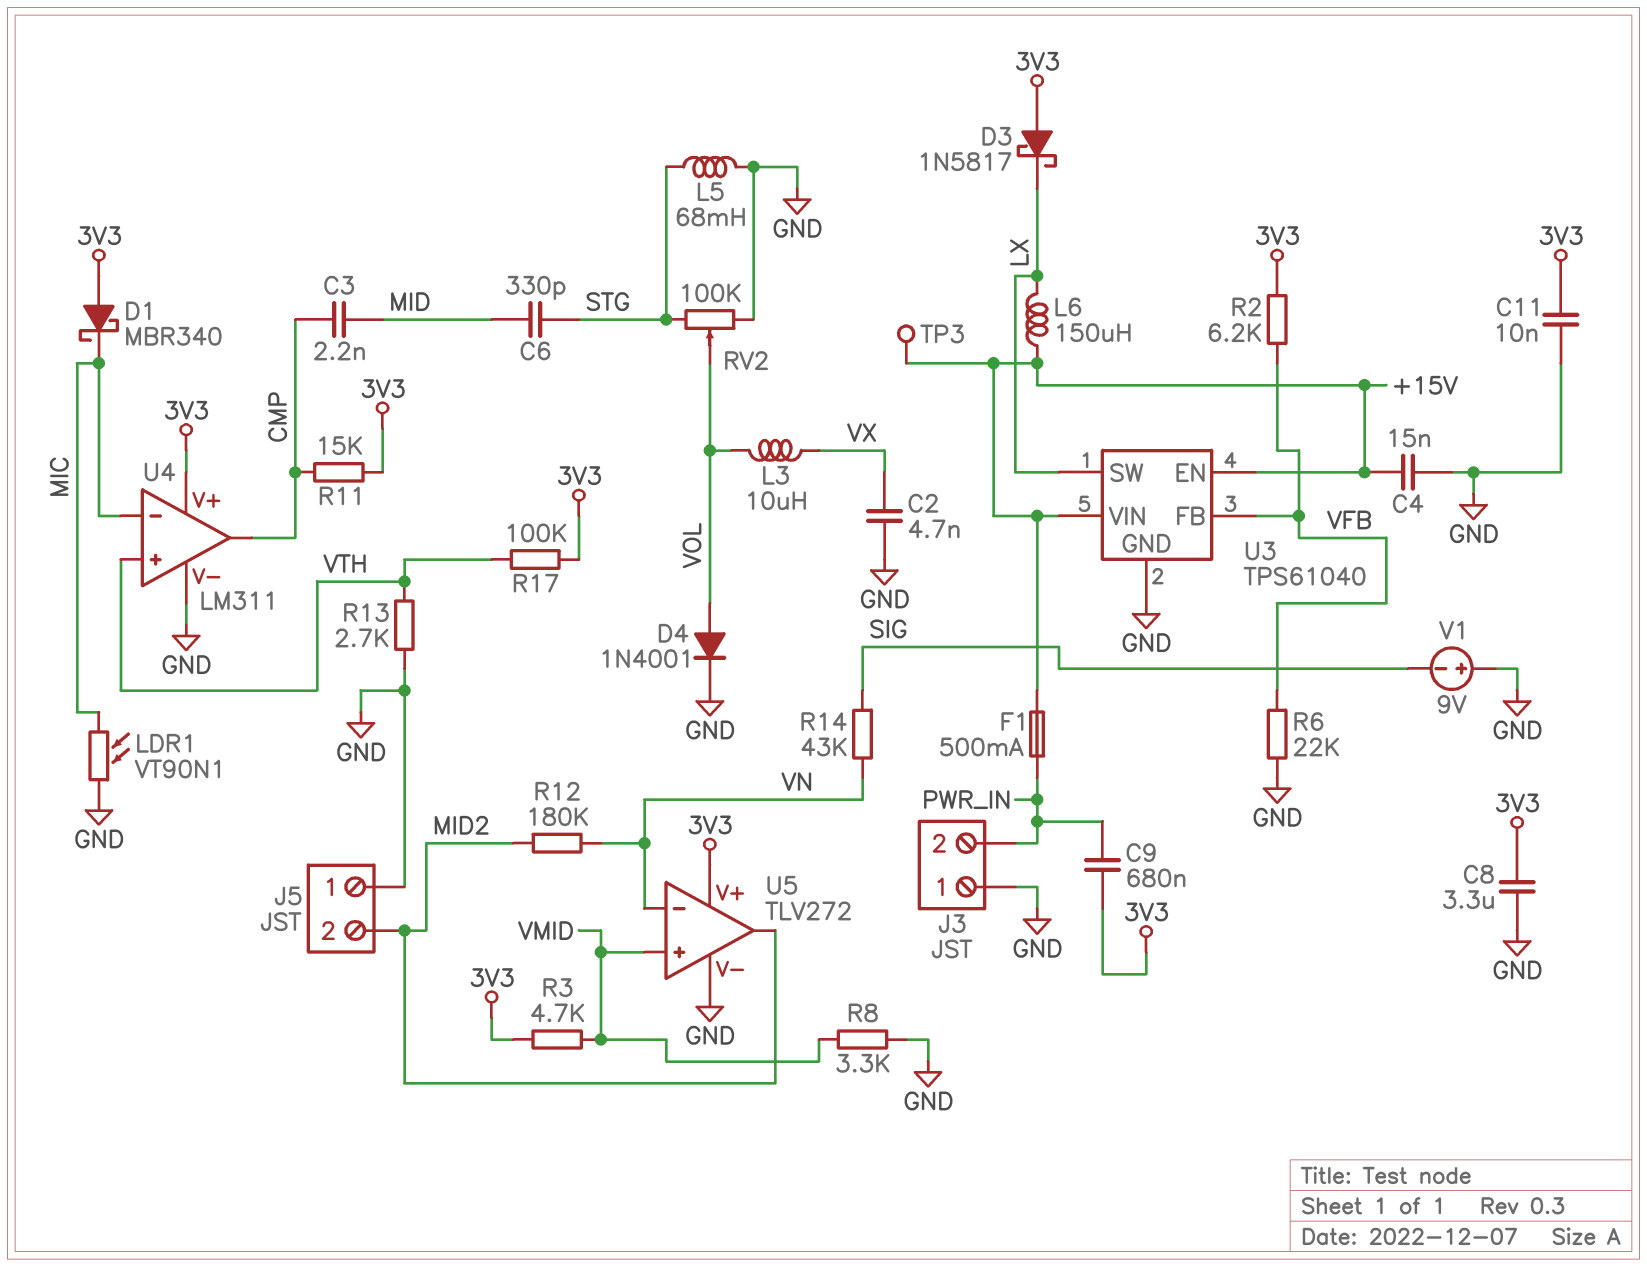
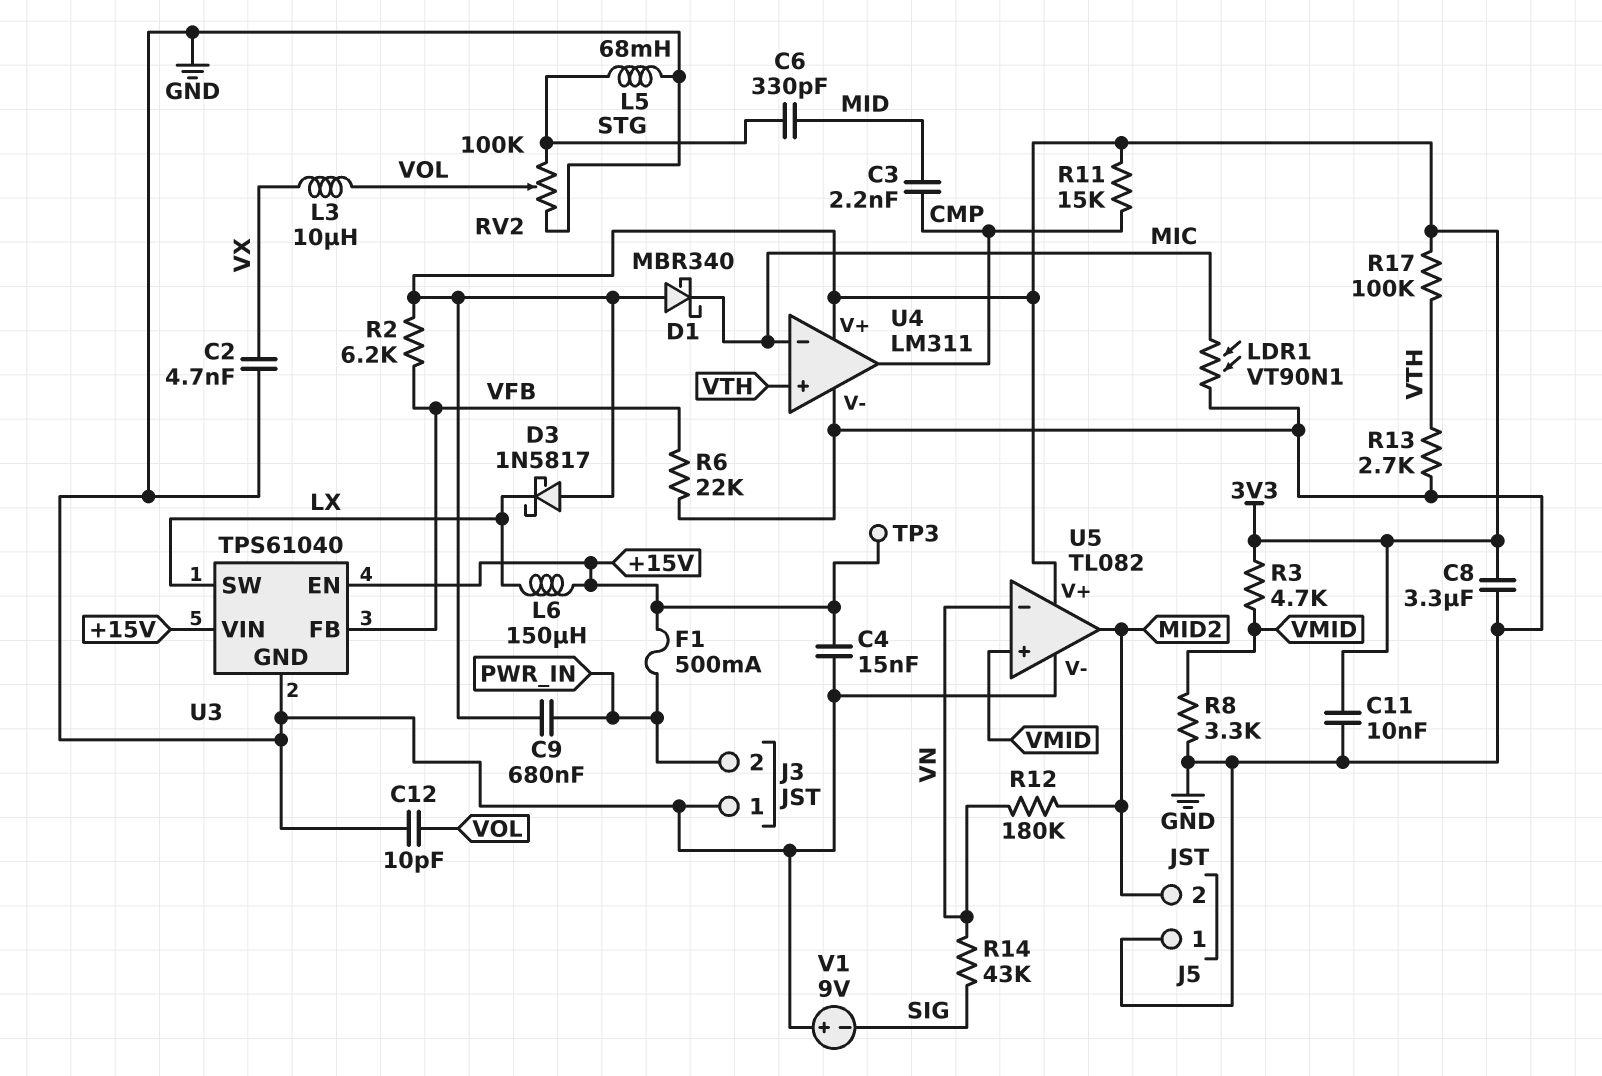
C12: none -> 10pF (GND, VOL)
D4: diode 1N4001 (A VOL, K GND) -> none
U5: TLV272 -> TL082

